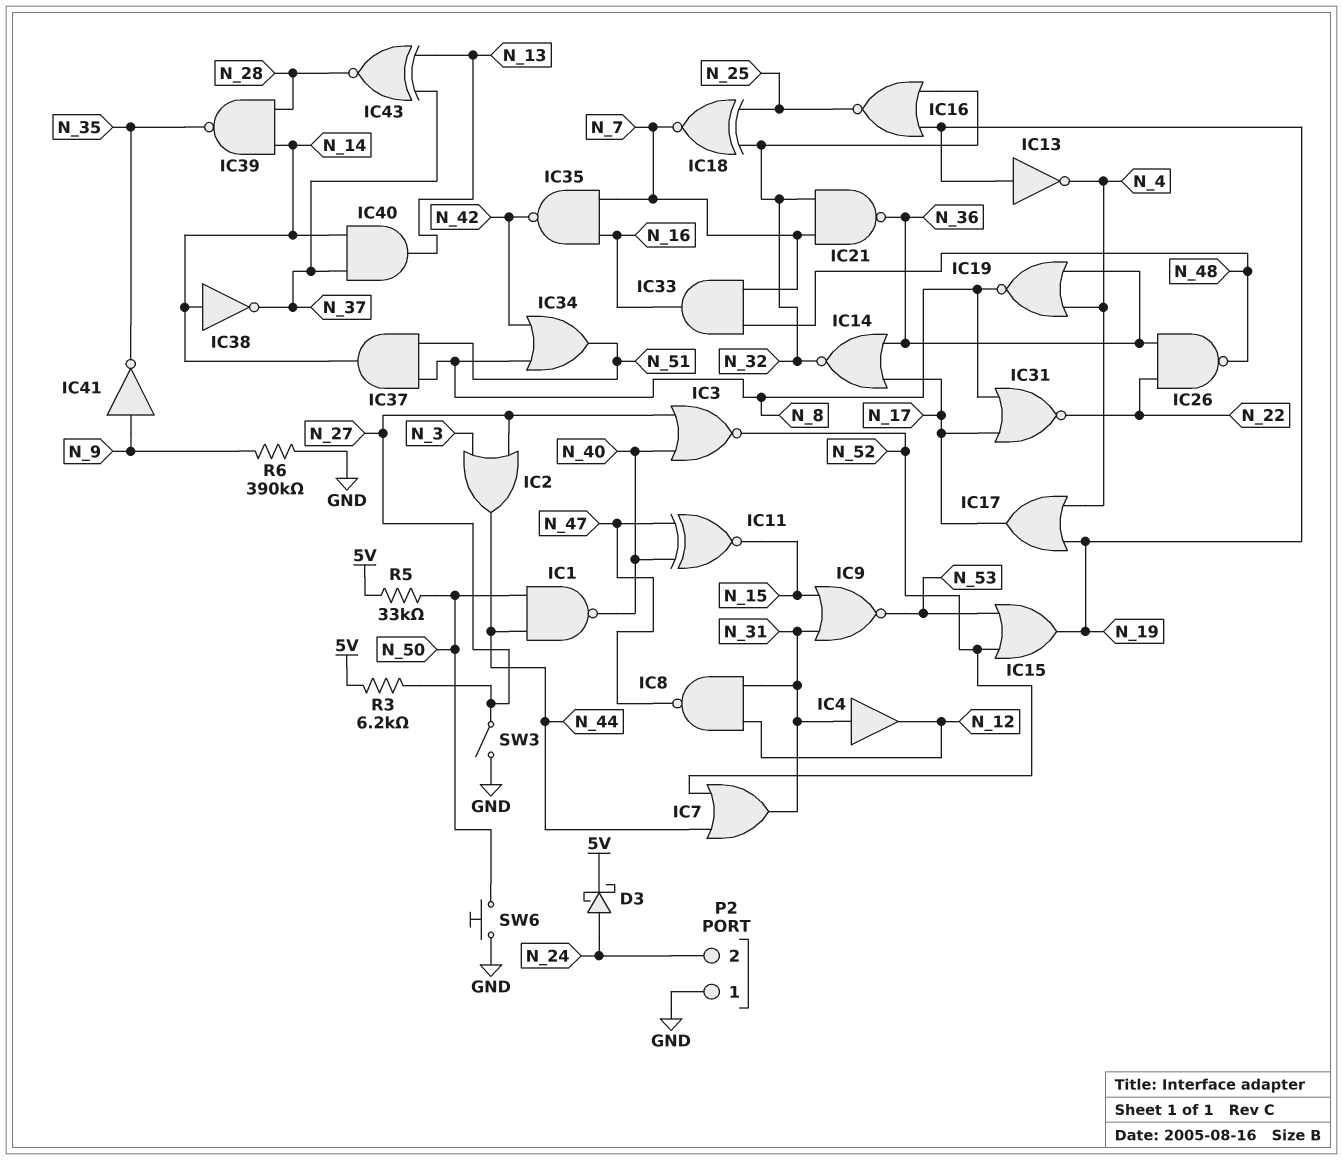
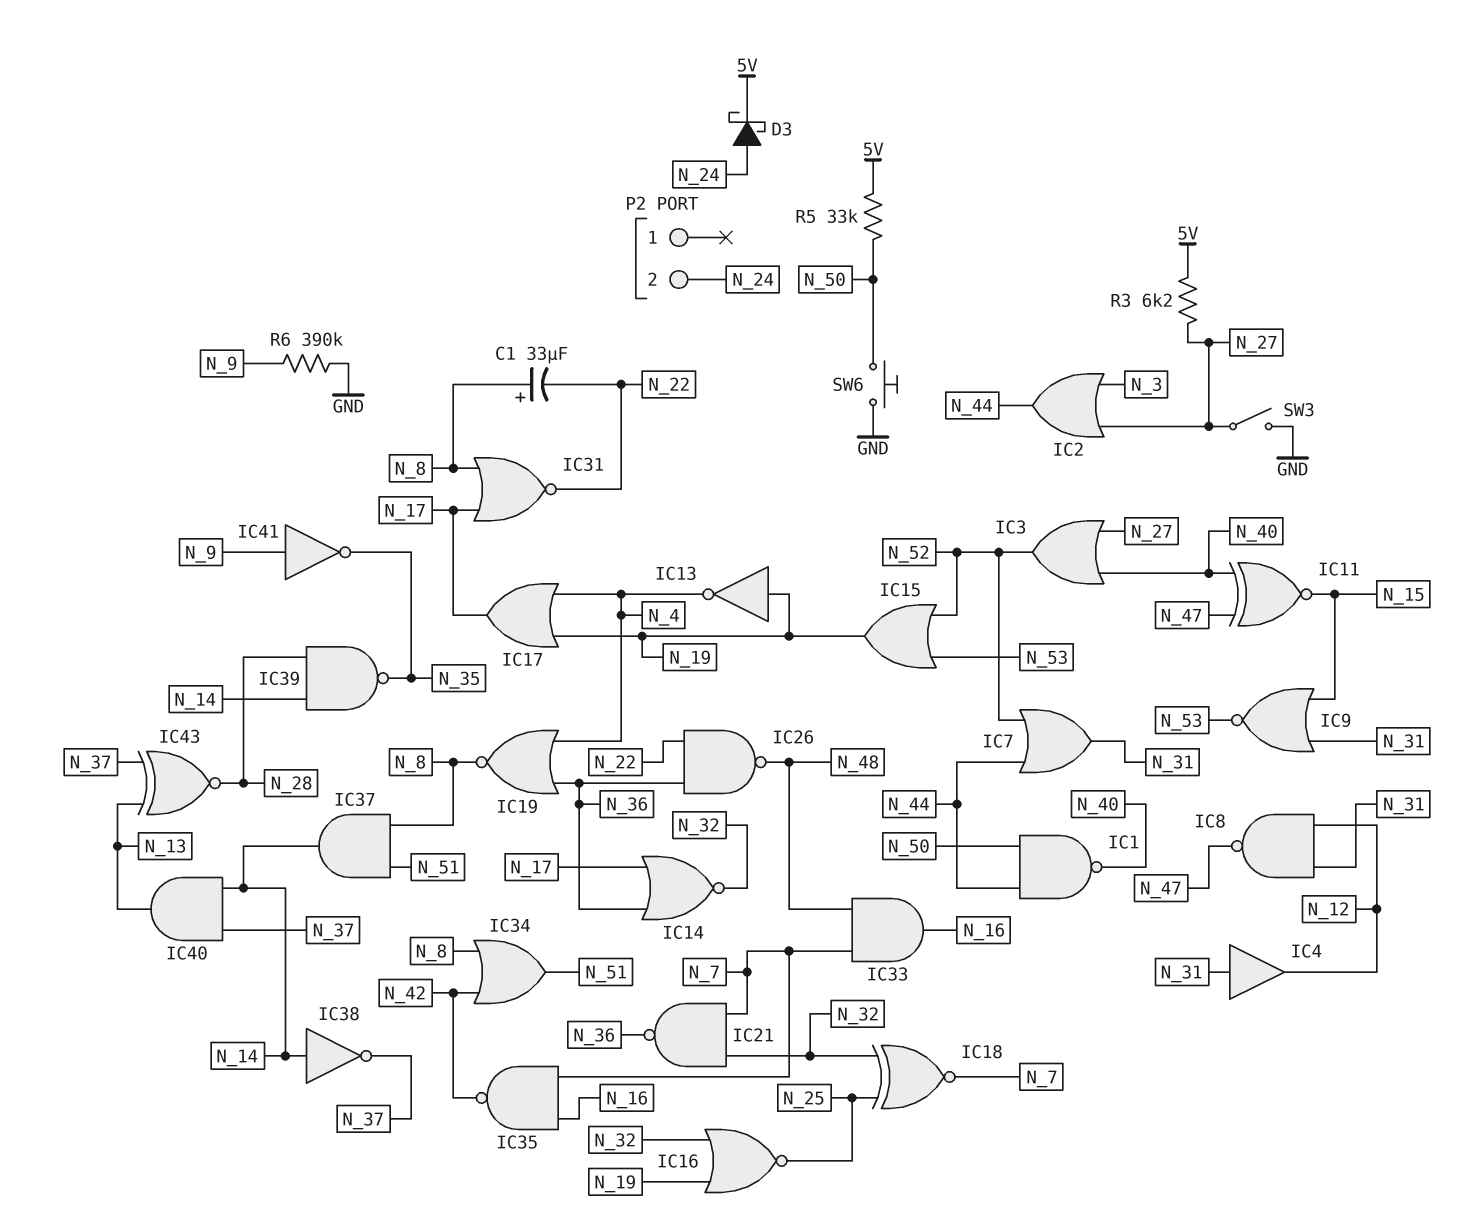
C1: none -> 33uF (plus N_8, minus N_22)
IC3: NOR (in N_27, in N_40, out N_52) -> OR (in N_27, in N_40, out N_52)
P2 pin 1: GND -> none

